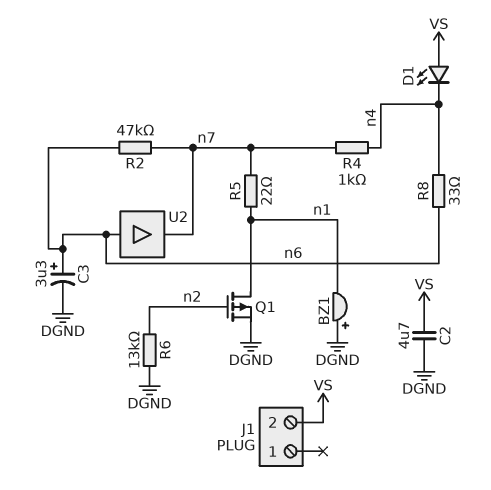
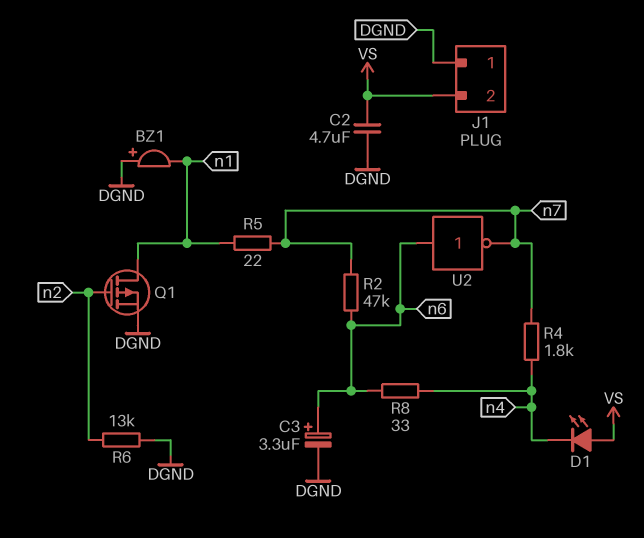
J1 pin 1: none -> DGND
R4: 1k (n4, n7) -> 1.8k (n4, n7)
U2: buffer (in n6, out n7) -> NOT (in n6, out n7)

